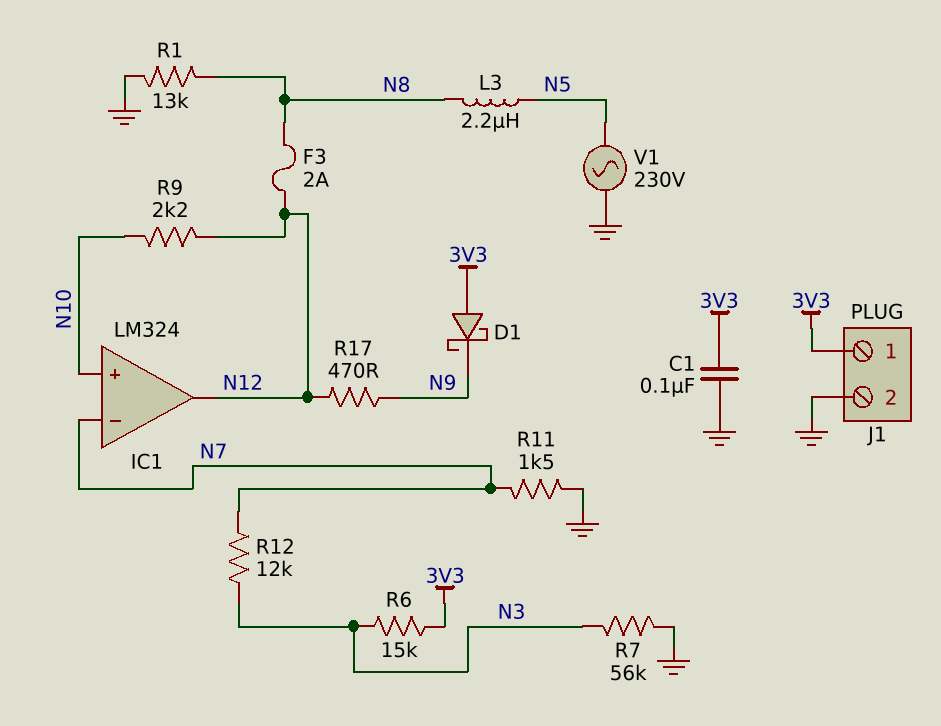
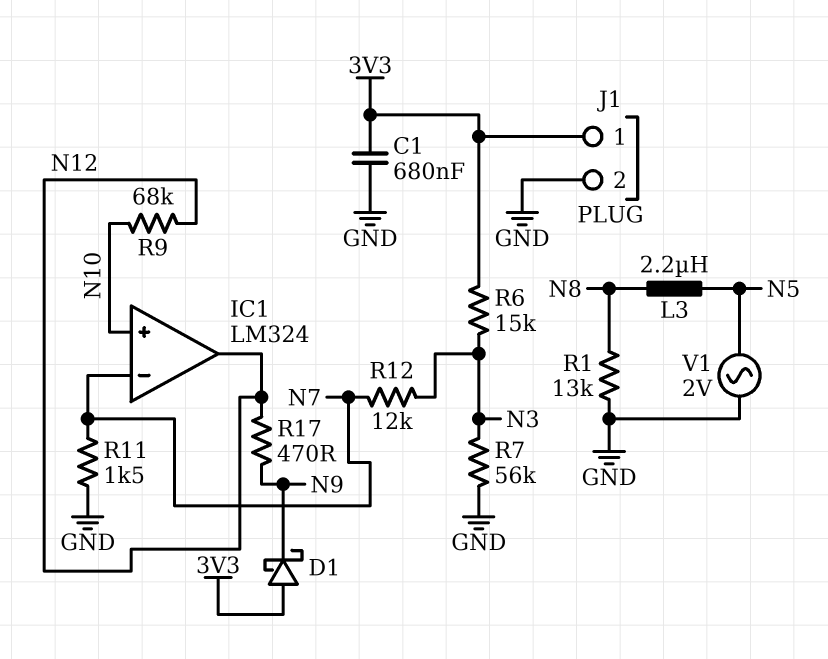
C1: 100nF (3V3, GND) -> 680nF (3V3, GND)
F3: 2A (N8, N12) -> none
R9: 2.2k (N10, N12) -> 68k (N10, N12)
V1: AC 230V (GND, N5) -> AC 2V (GND, N5)

